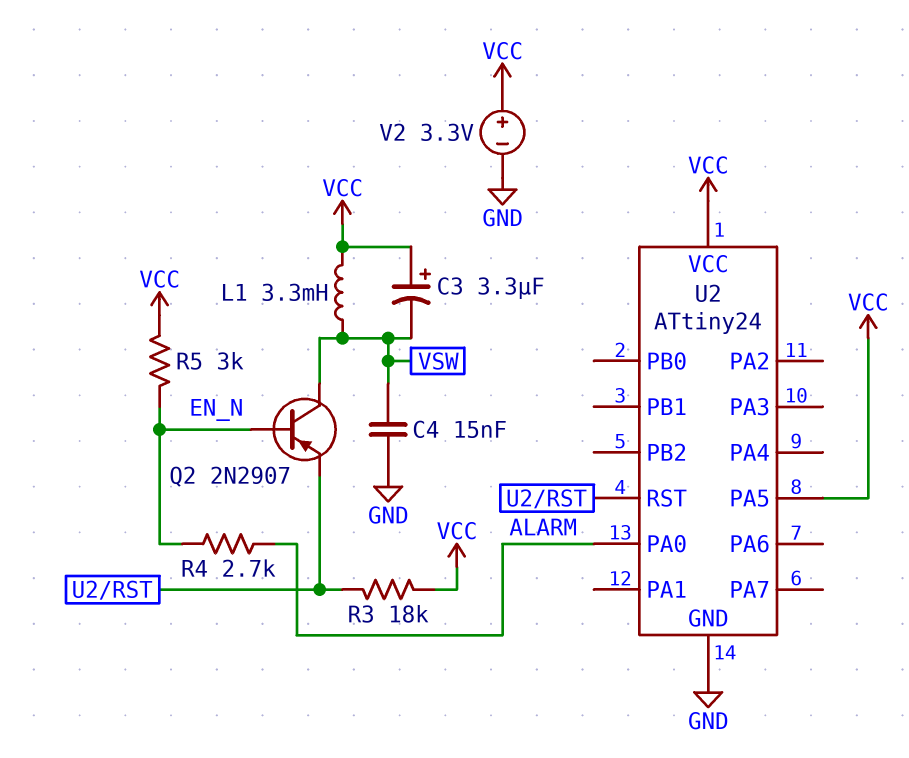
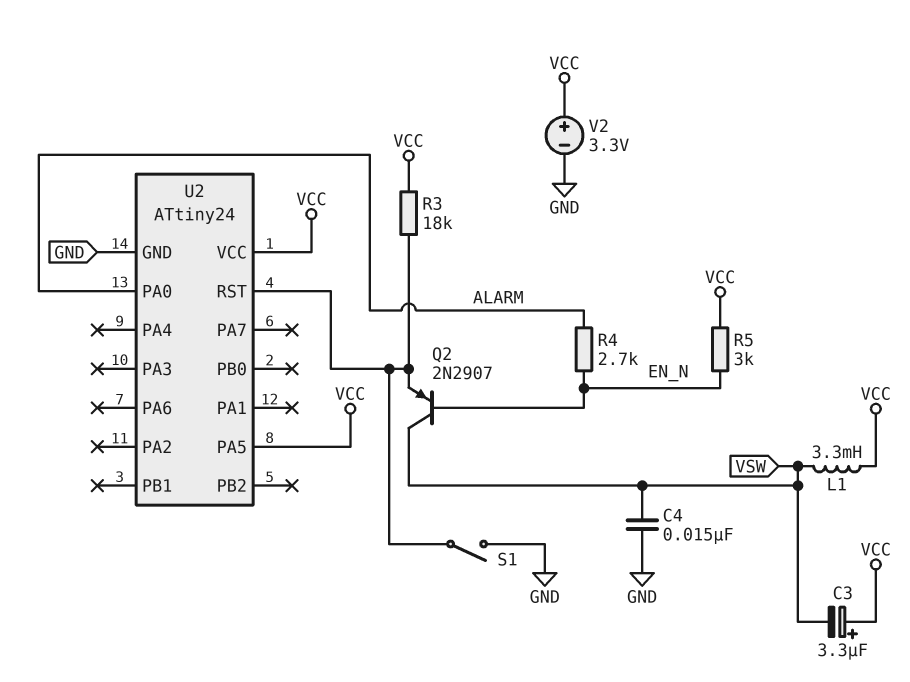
S1: none -> switch (GND, U2/RST)

